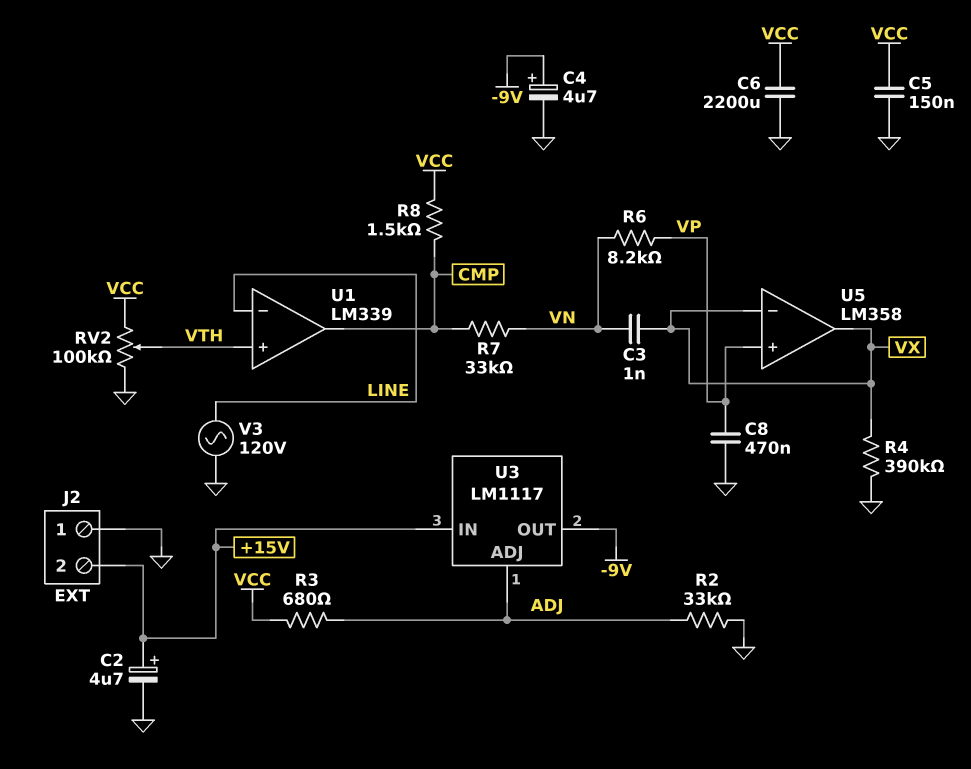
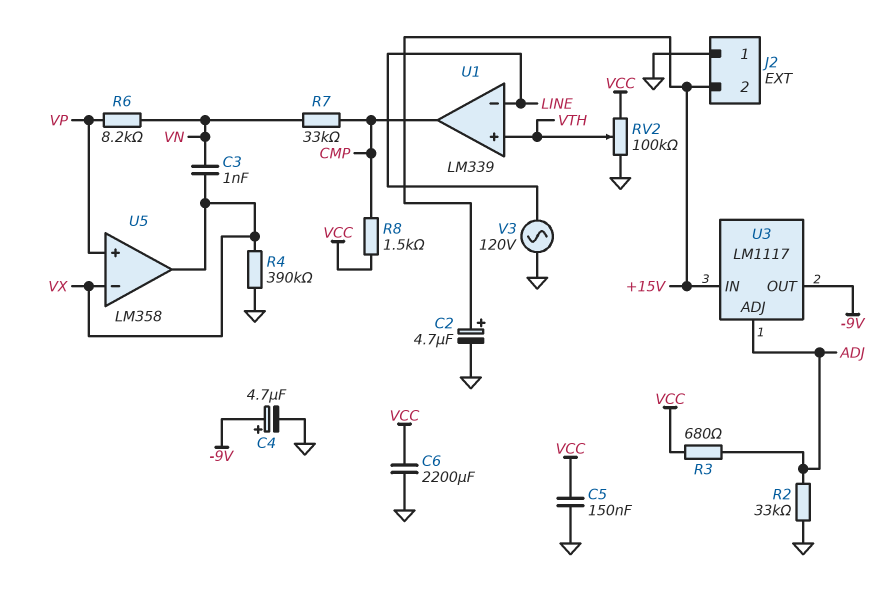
C8: 470nF (GND, VP) -> none

